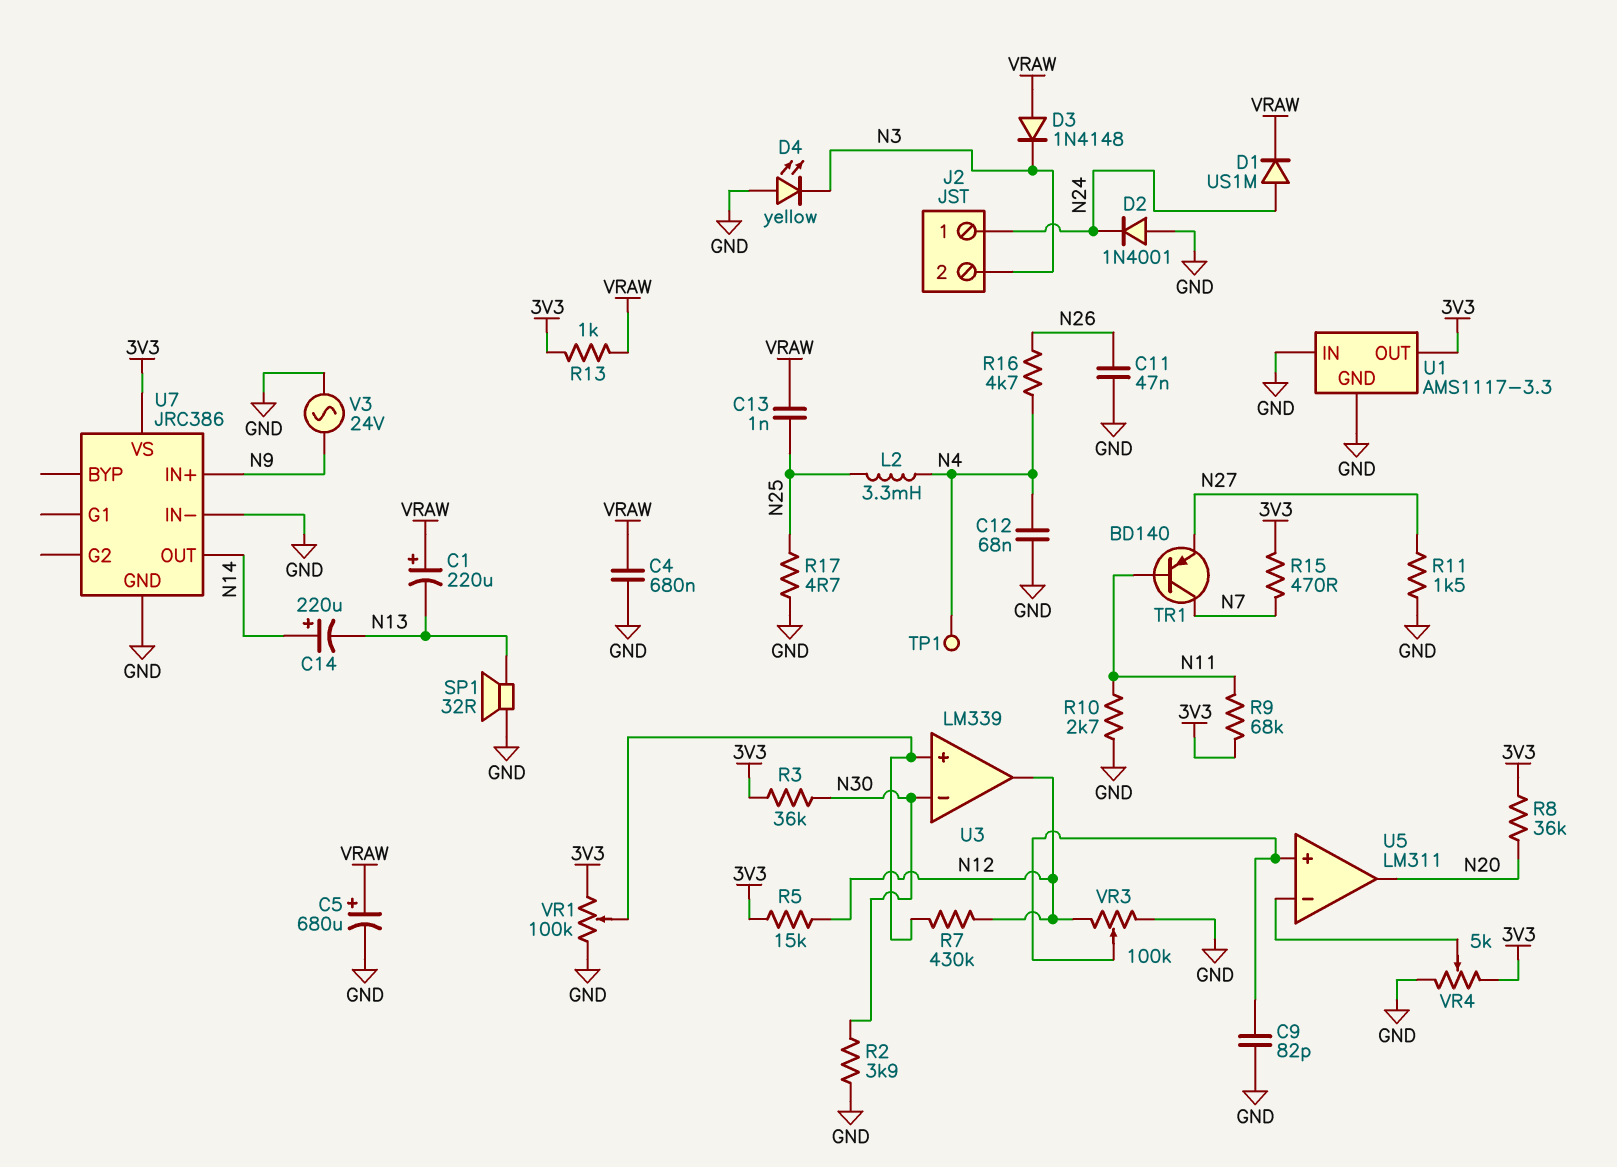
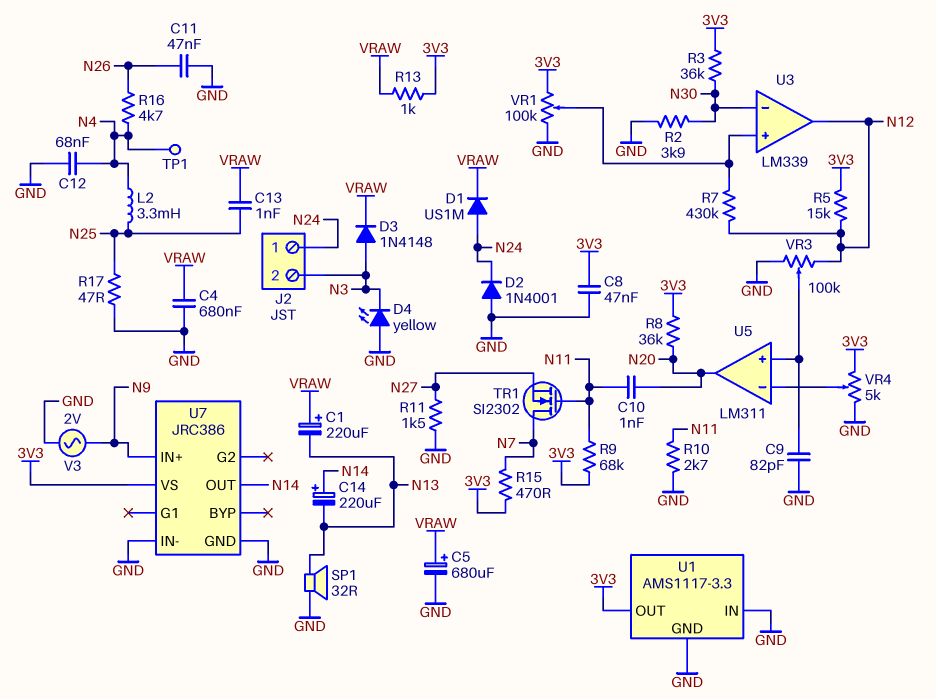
C8: none -> 47nF (3V3, GND)
C10: none -> 1nF (N11, N20)
D3: diode 1N4148 (A VRAW, K N3) -> diode 1N4148 (A N3, K VRAW)
R17: 4.7 (GND, N25) -> 47 (GND, N25)
TR1: PNP BD140 (B N11, C N7, E N27) -> NMOS SI2302 (G N11, D N7, S N27)
V3: AC 24V (GND, N9) -> AC 2V (GND, N9)

